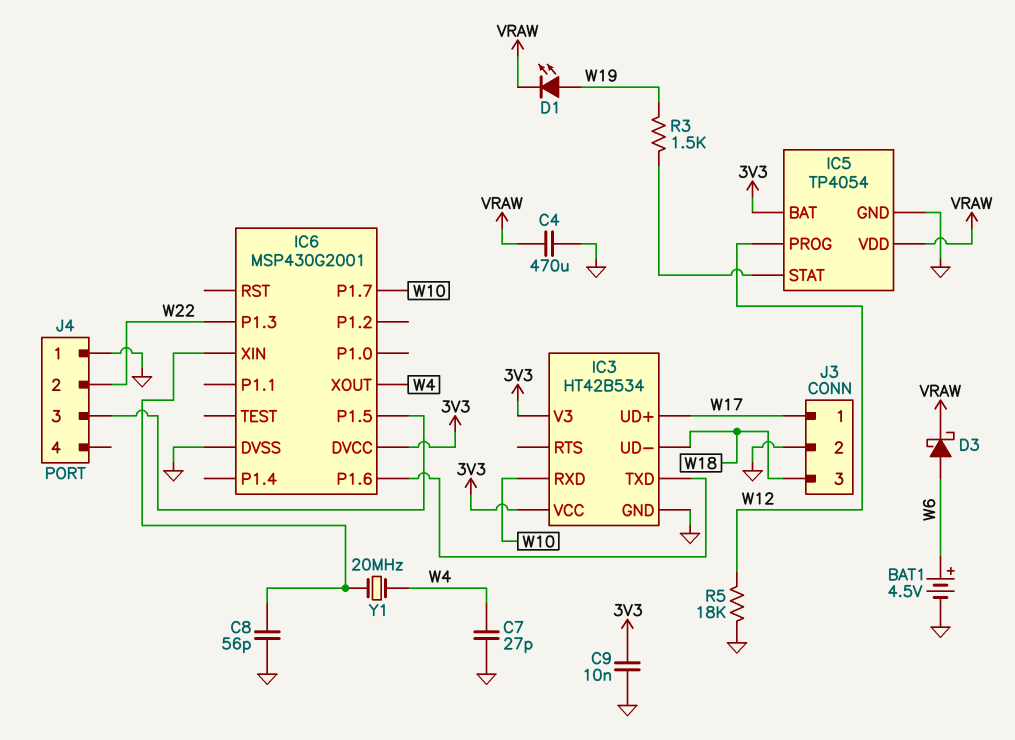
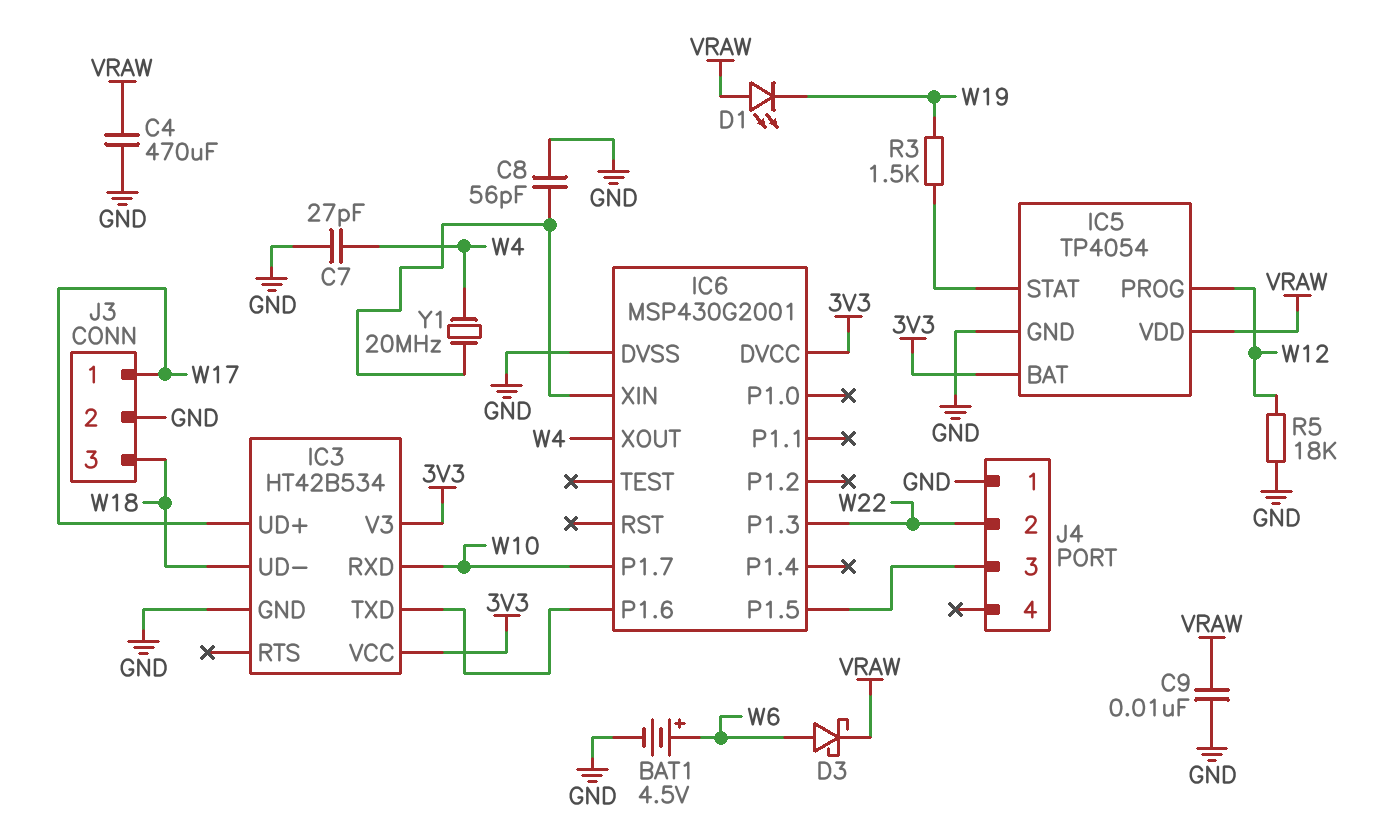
C9: 10nF (3V3, GND) -> 10nF (GND, VRAW)
D1: LED (A W19, K VRAW) -> LED (A VRAW, K W19)

